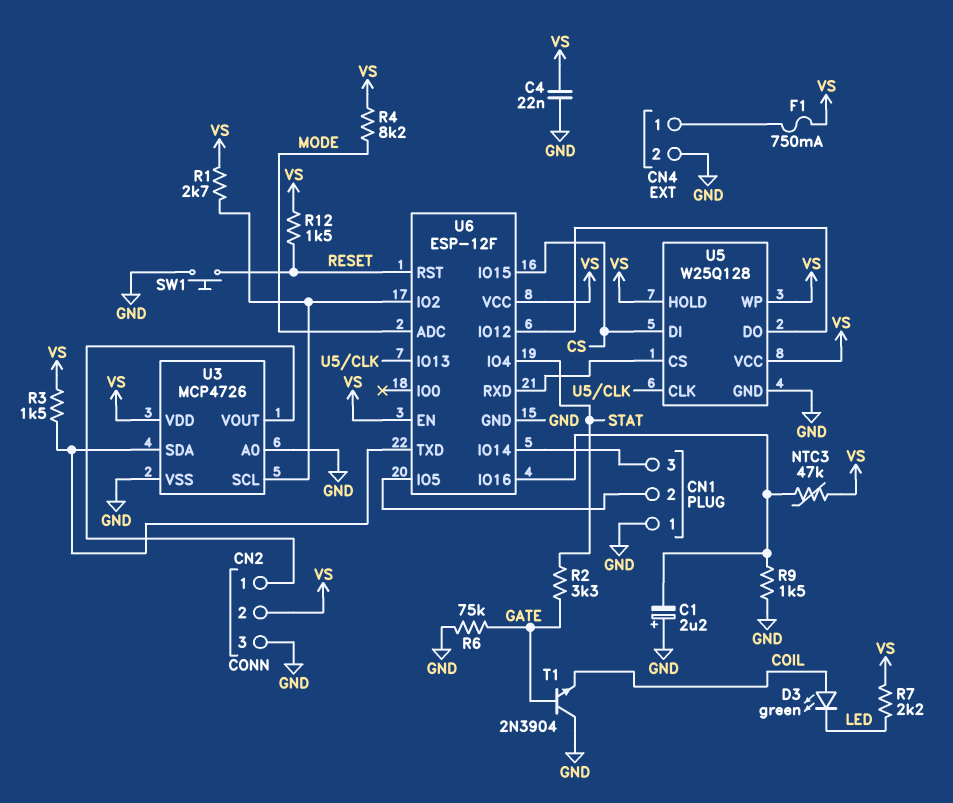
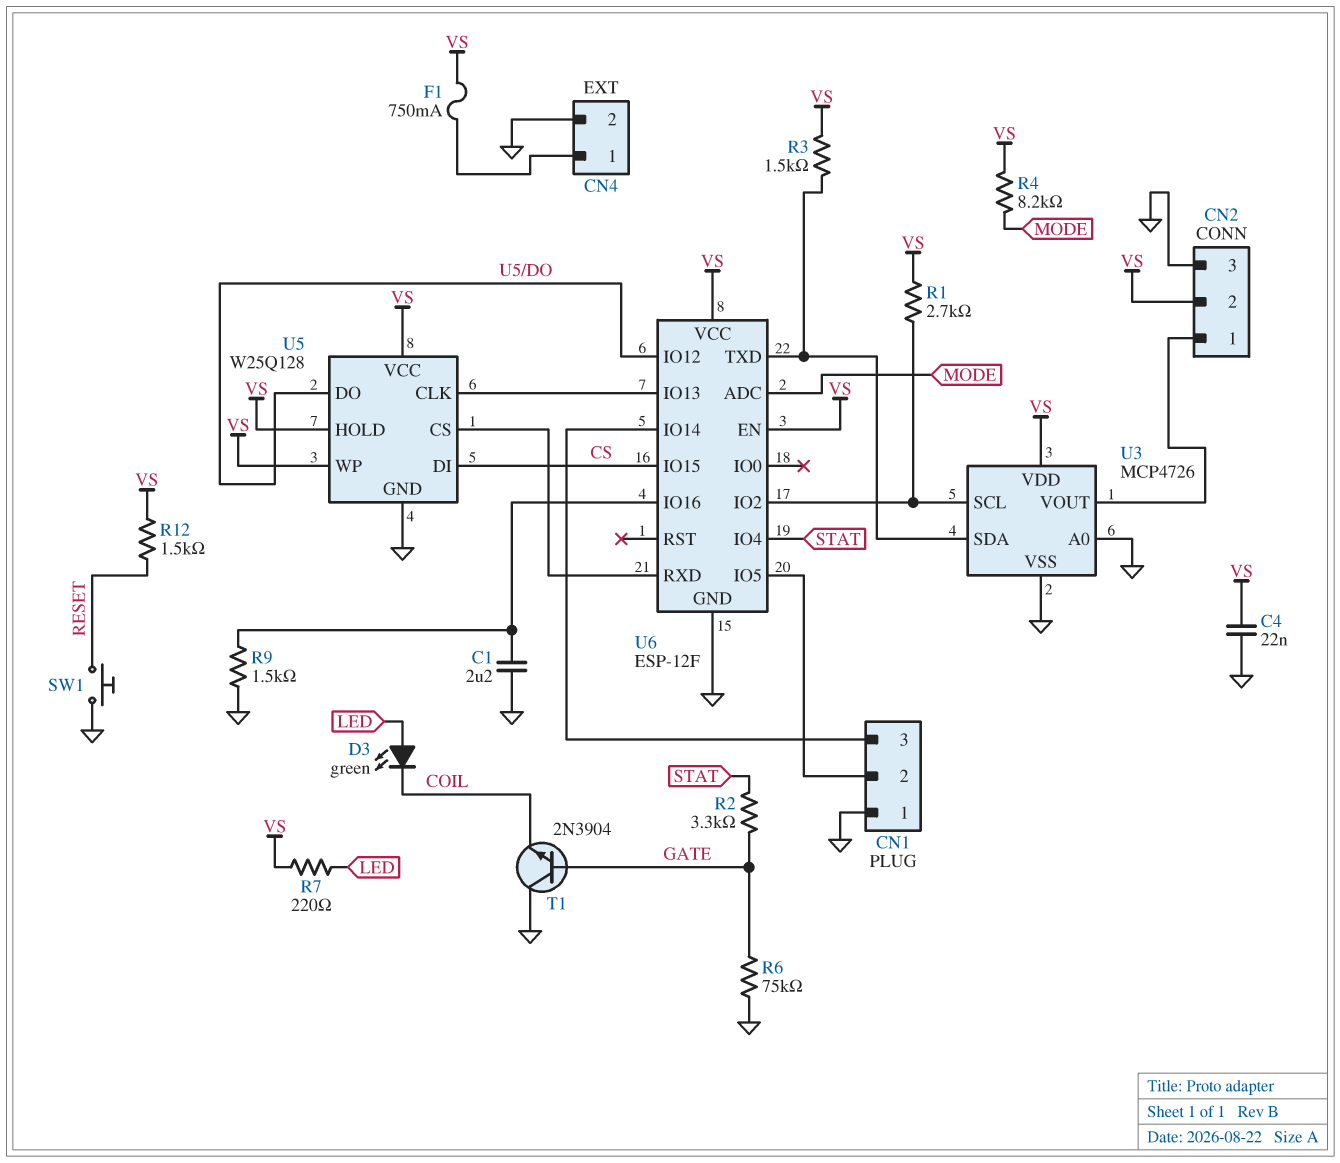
C1: 2.2uF (plus GND, minus U6/IO16) -> 2.2uF (GND, U6/IO16)
D3: LED green (A COIL, K LED) -> LED green (A LED, K COIL)
NTC3: 47k (U6/IO16, VS) -> none
R7: 2.2k (LED, VS) -> 220 (LED, VS)
U6 pin RST: RESET -> none

